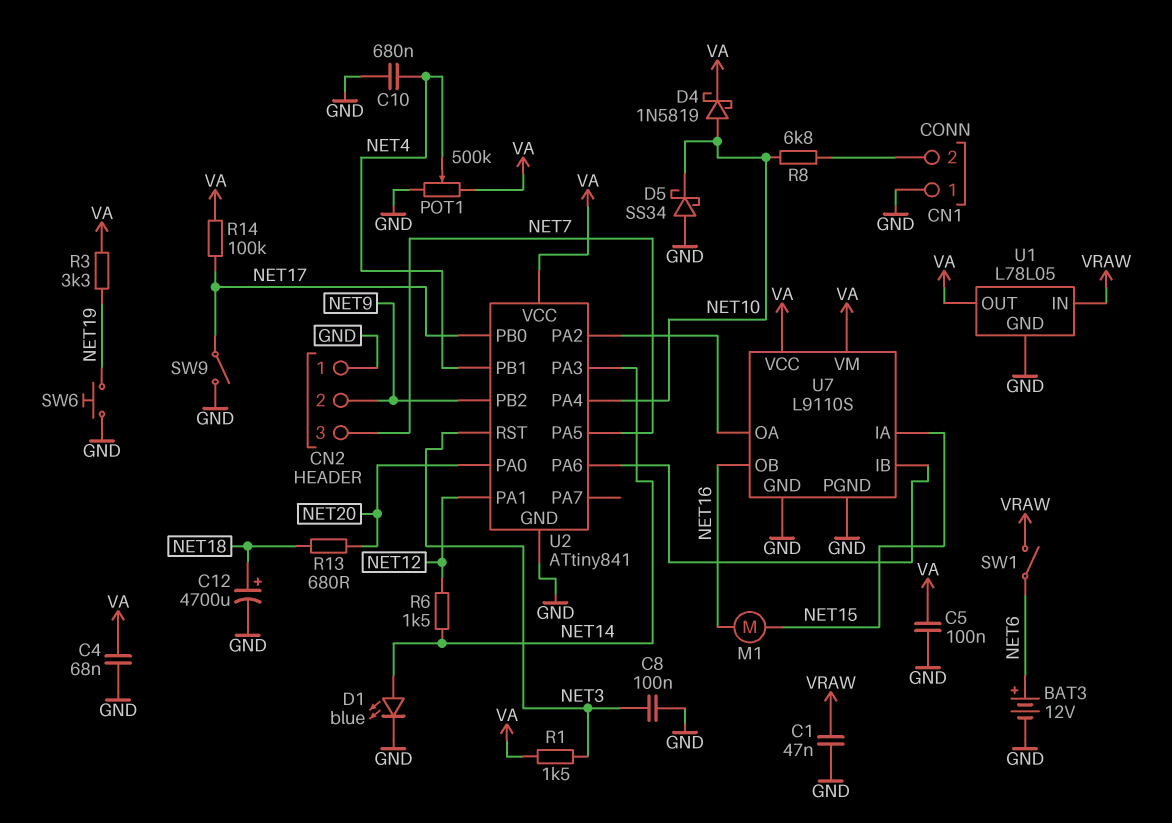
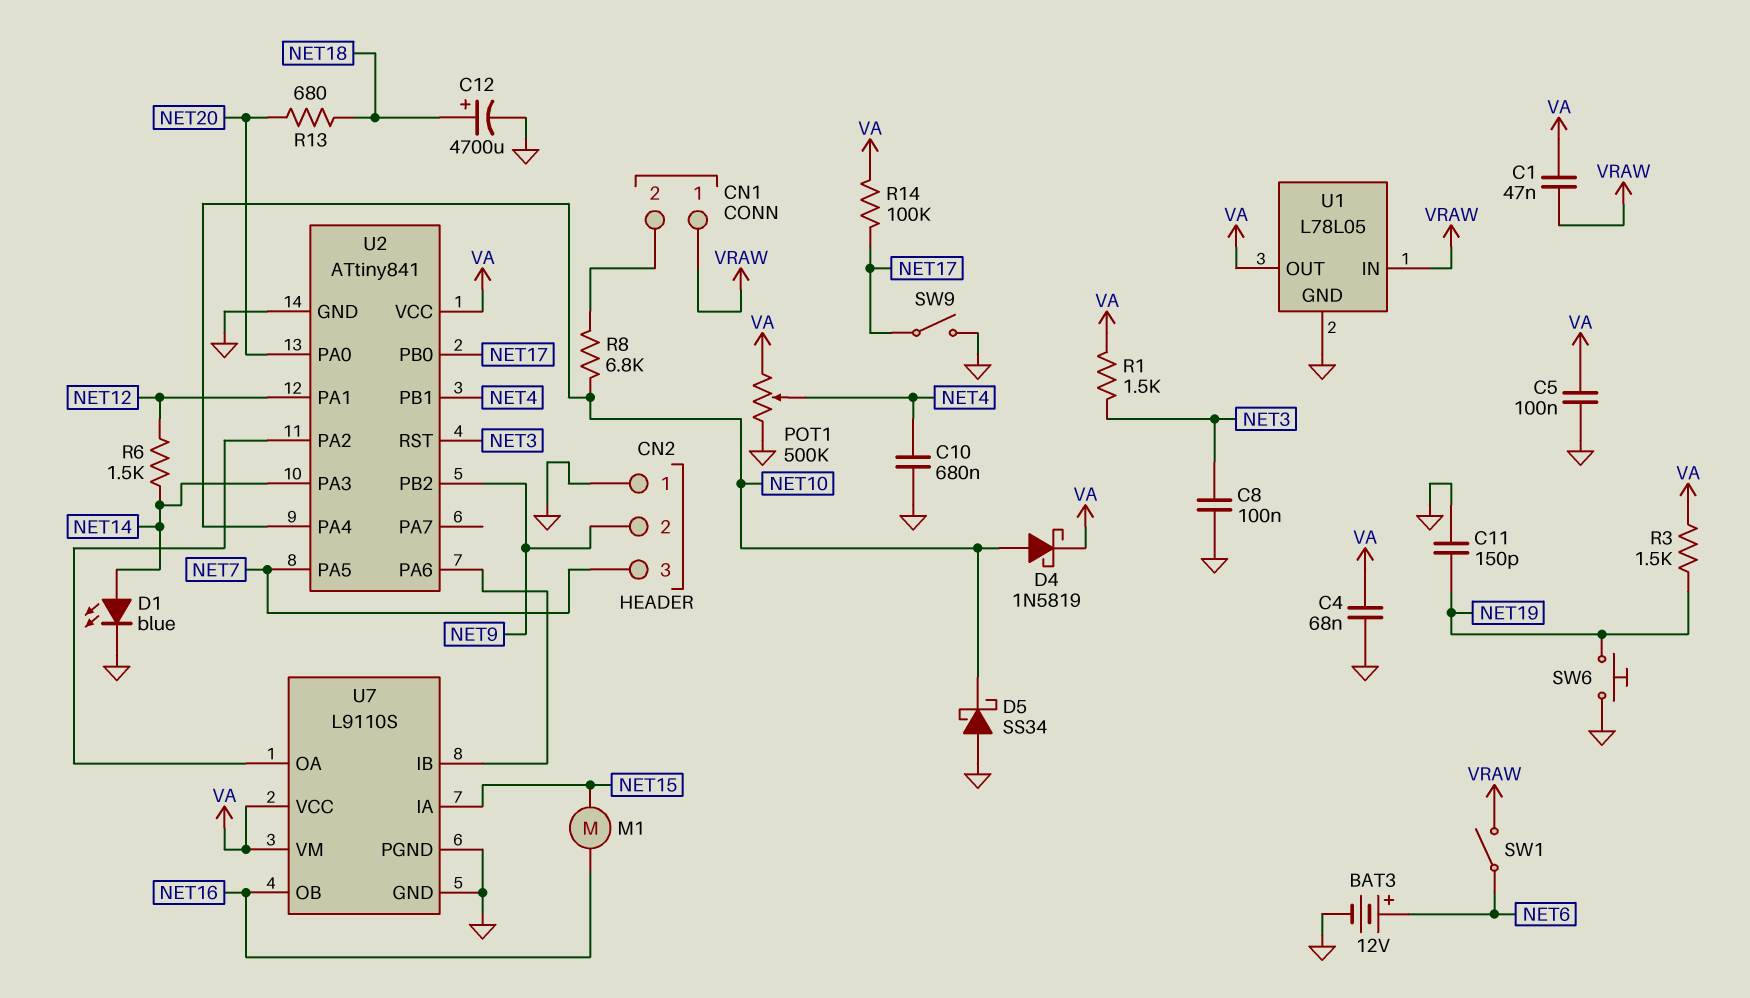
C1: 47nF (GND, VRAW) -> 47nF (VA, VRAW)
C11: none -> 150pF (GND, NET19)
CN1 pin 1: GND -> VRAW
R3: 3.3k (NET19, VA) -> 1.5k (NET19, VA)

